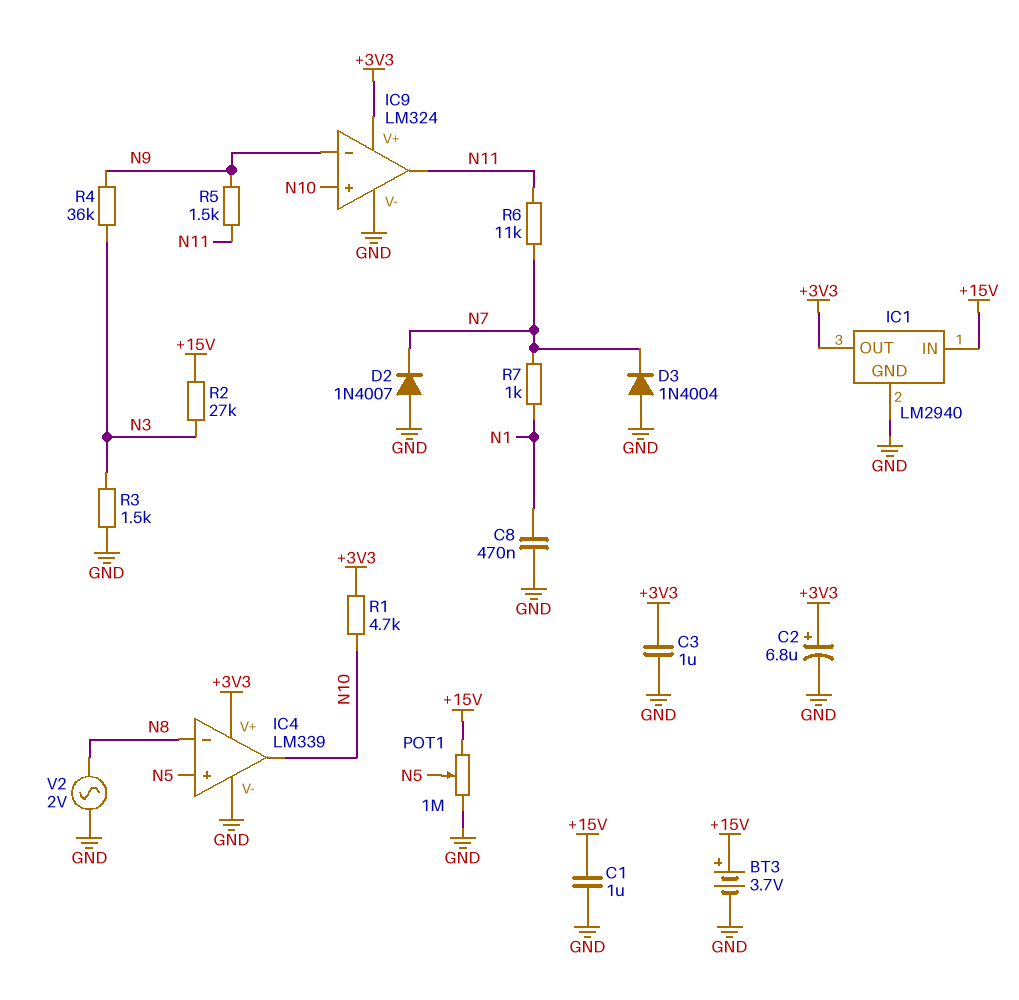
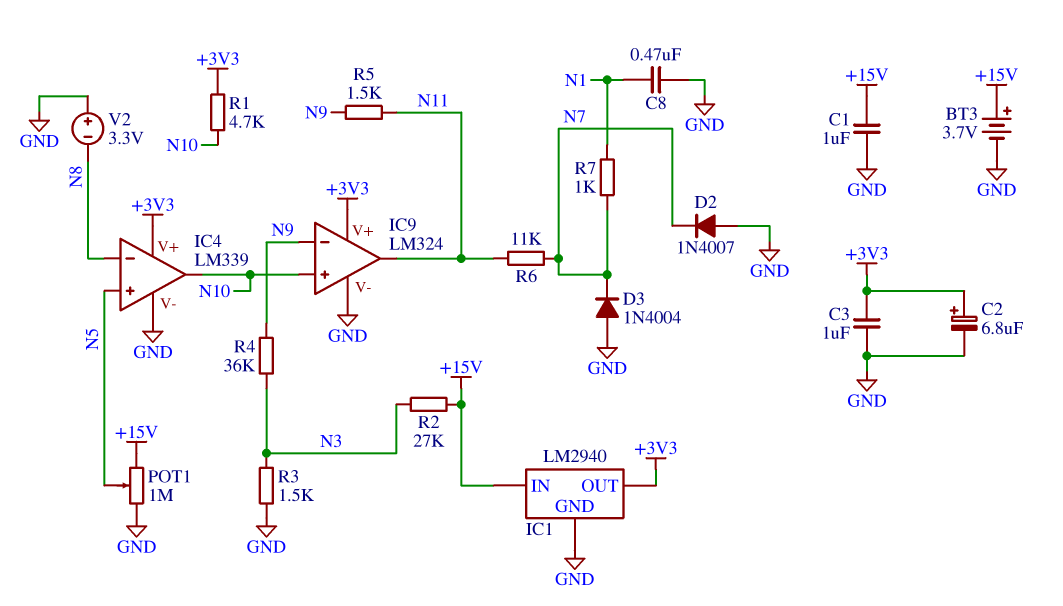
V2: AC 2V (GND, N8) -> 3.3V (plus GND, minus N8)

